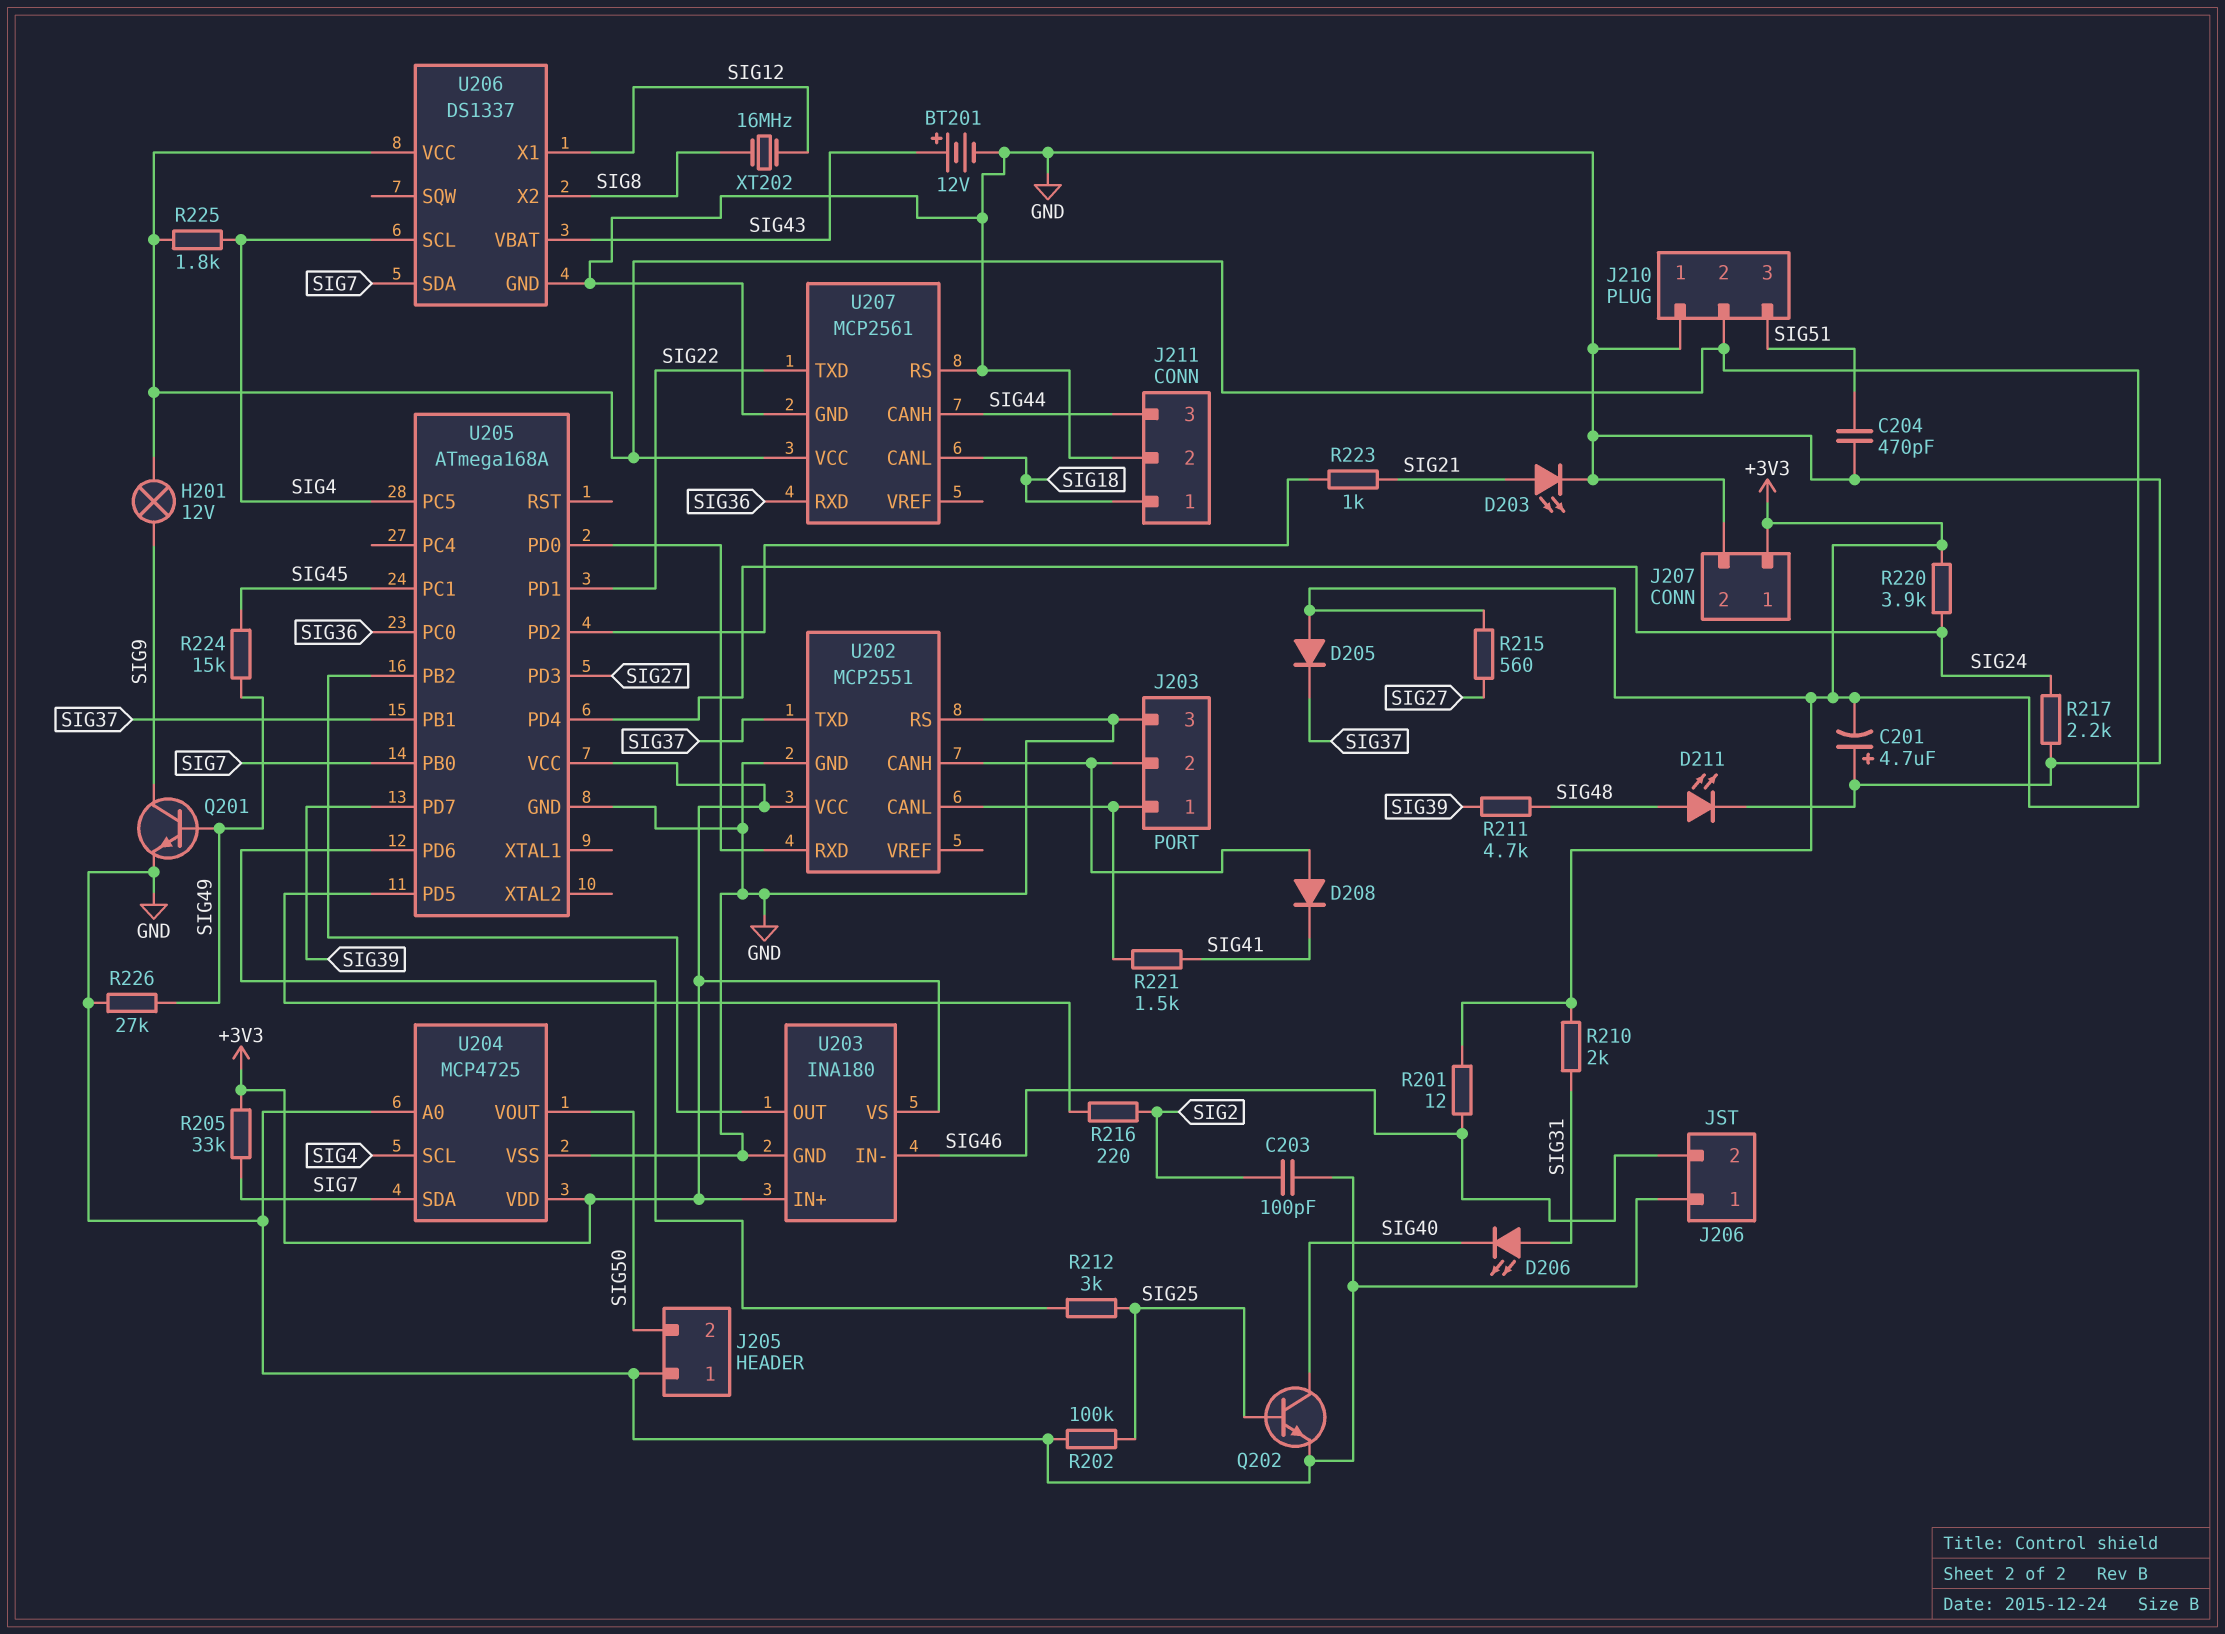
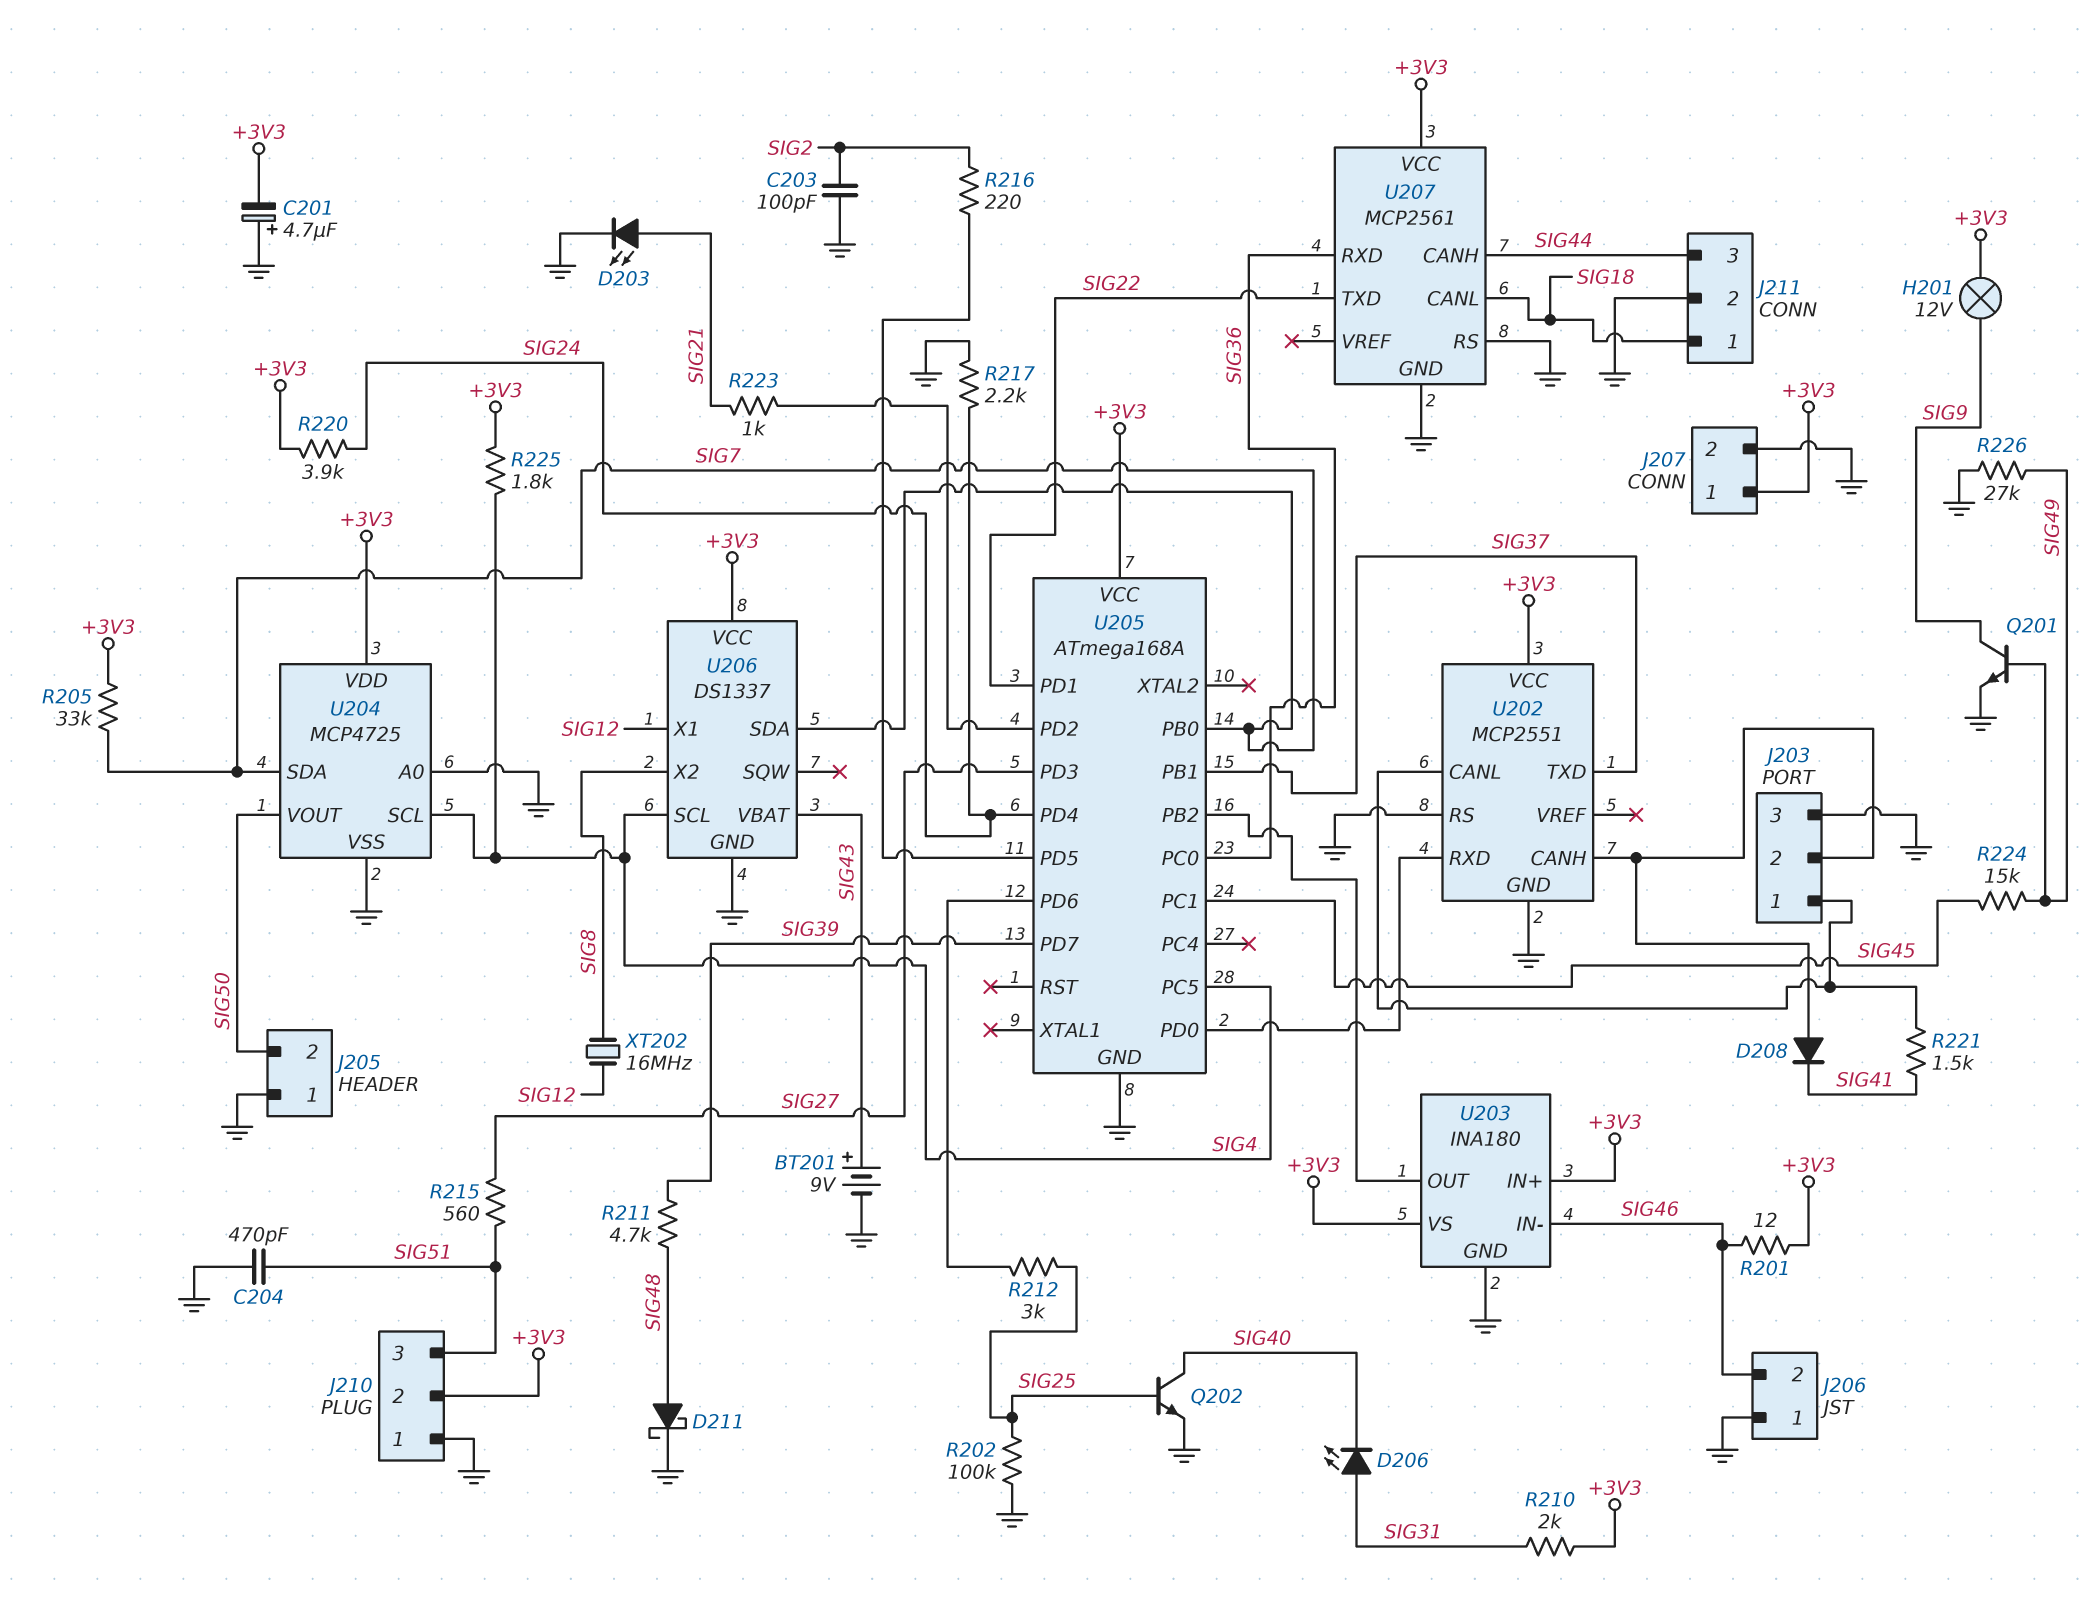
BT201: 12V (plus SIG43, minus GND) -> 9V (plus SIG43, minus GND)
D205: diode (A +3V3, K SIG37) -> none
D211: LED (A SIG48, K GND) -> schottky (A SIG48, K GND)
R215: 560 (+3V3, SIG27) -> 560 (SIG27, SIG51)

